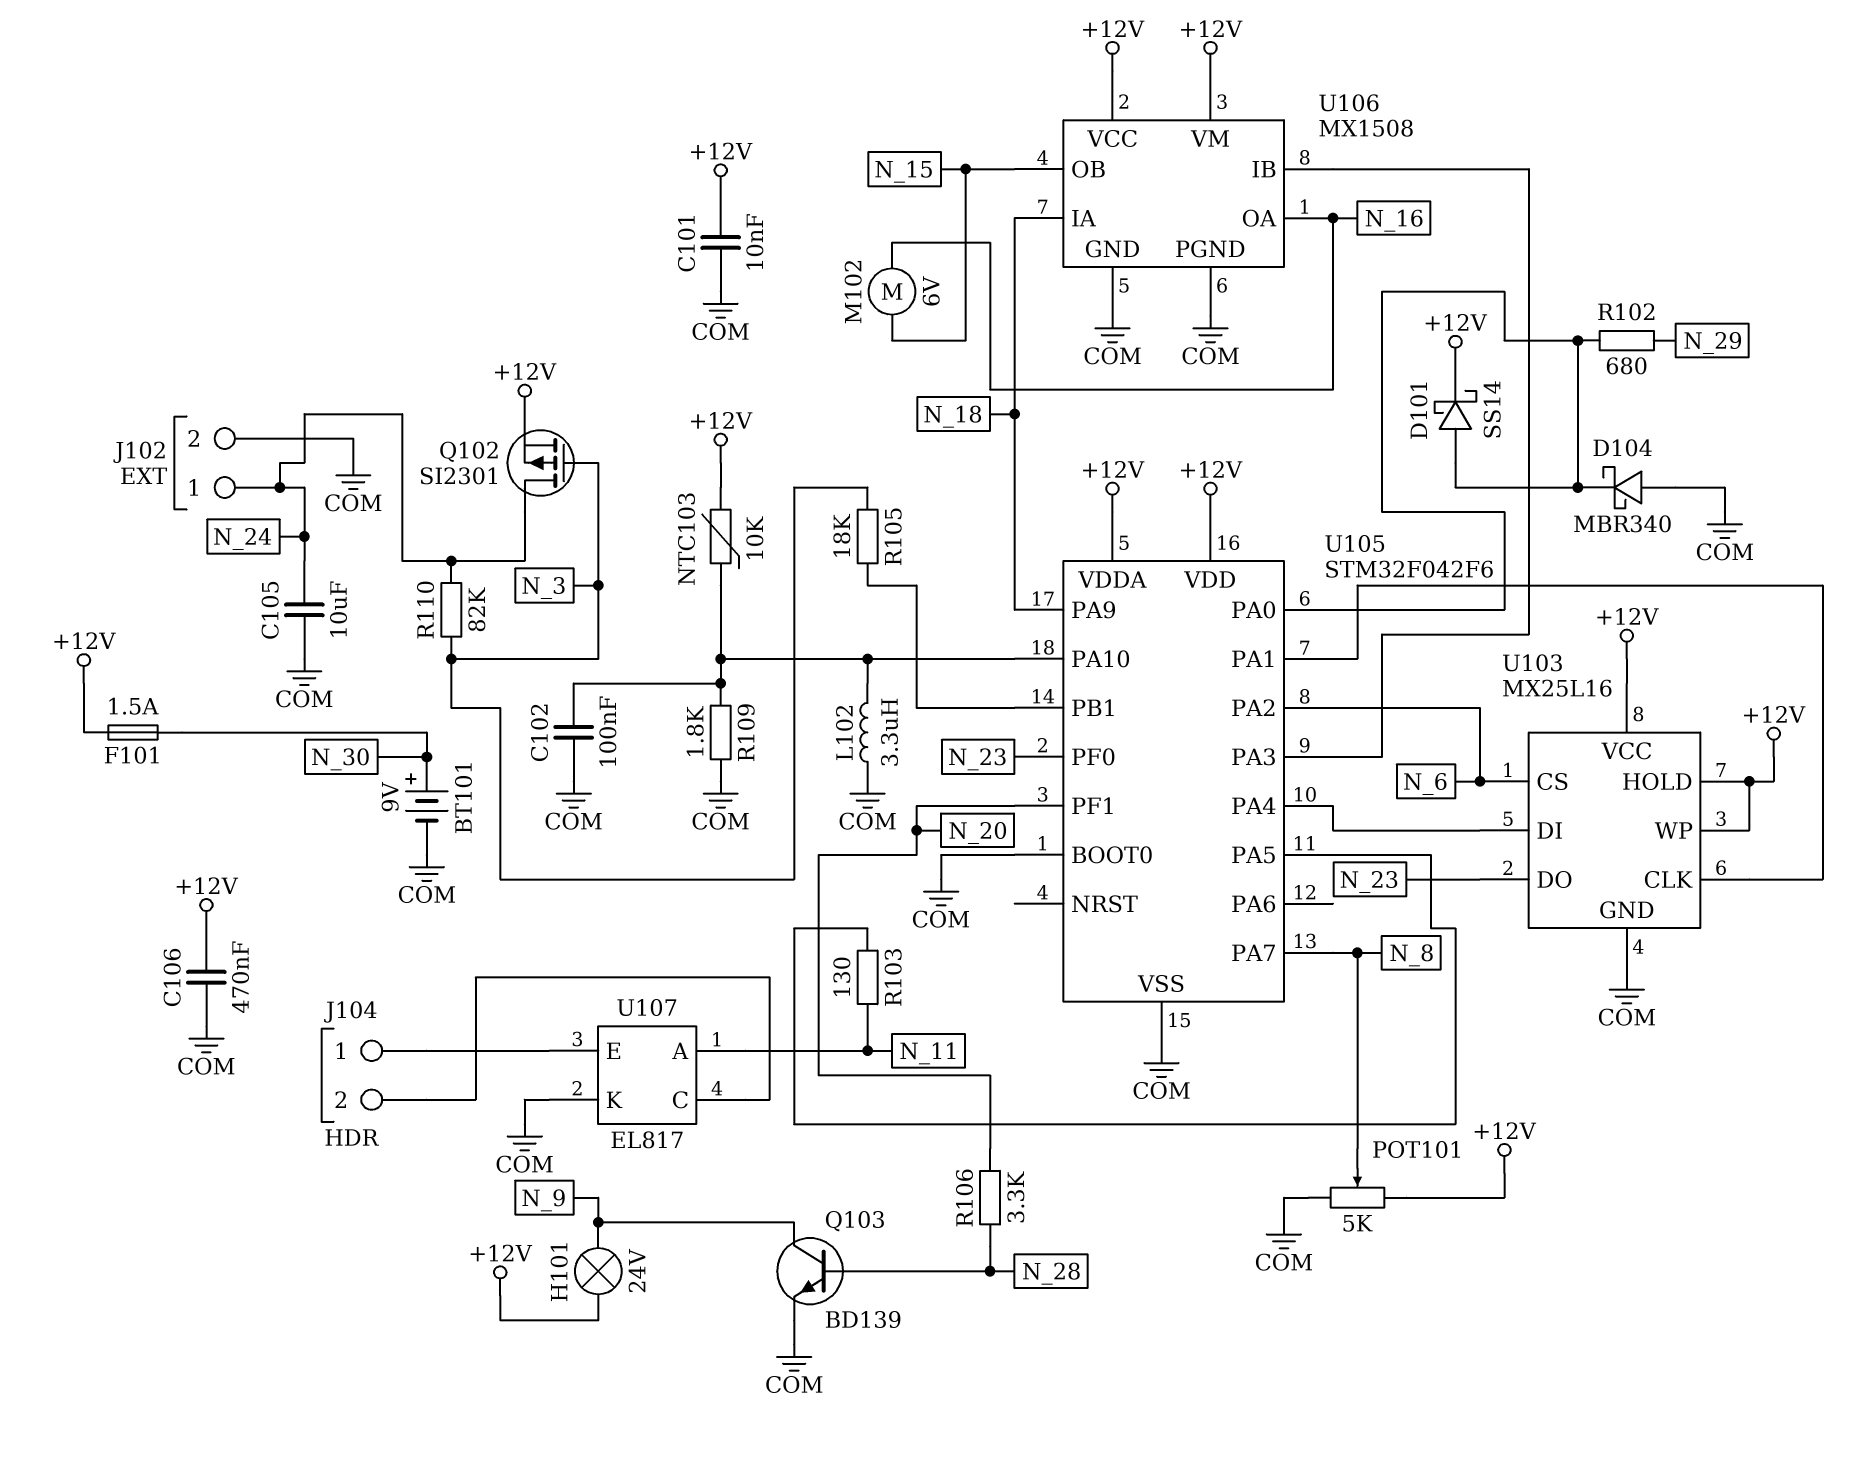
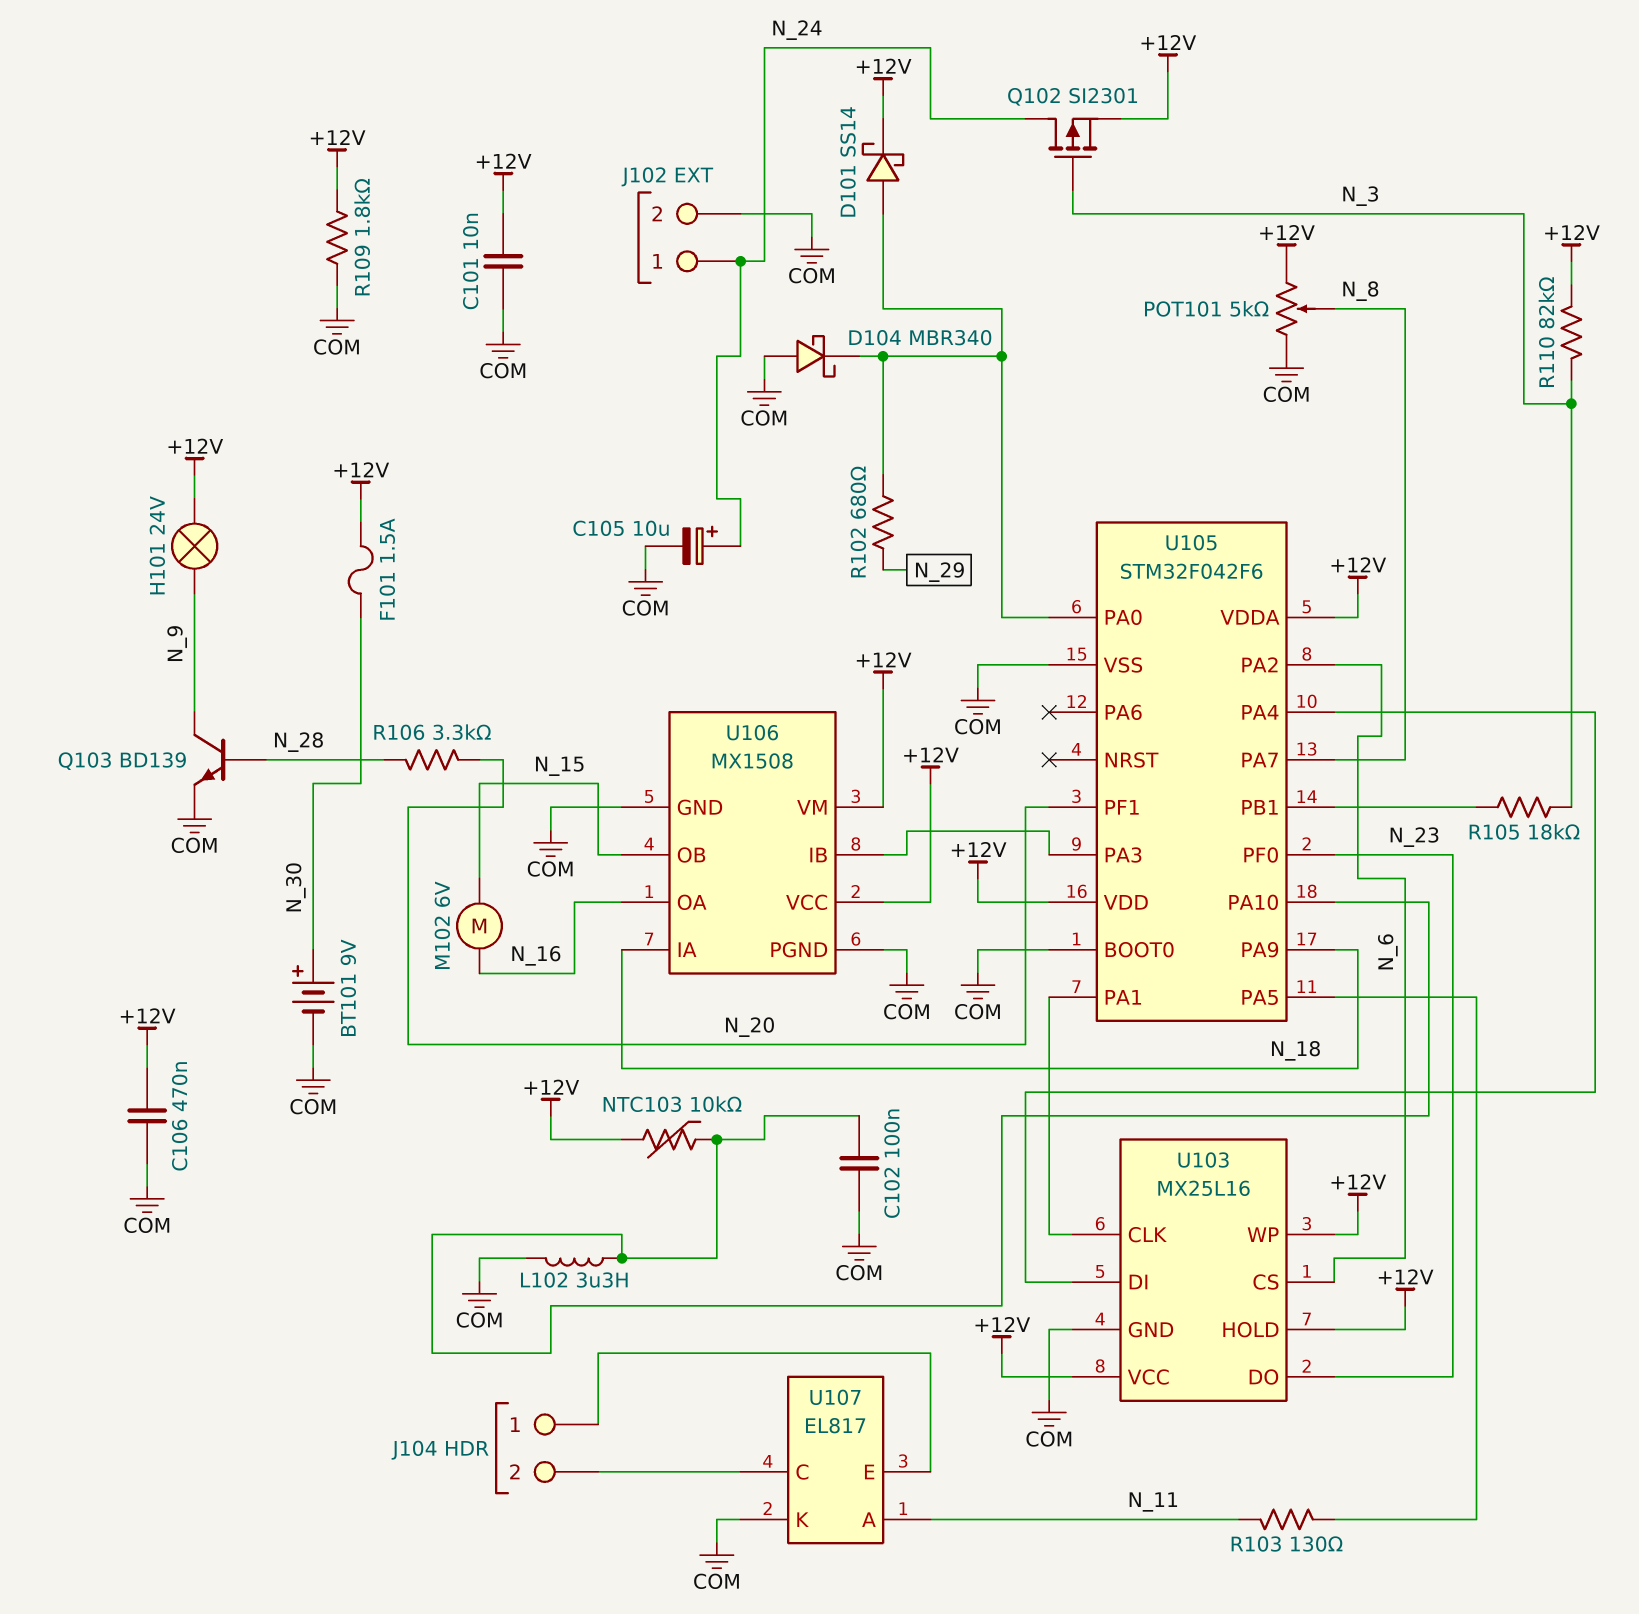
C105: 10uF (COM, N_24) -> 10uF (plus N_24, minus COM)
R109: 1.8k (COM, U105/PA10) -> 1.8k (+12V, COM)
R110: 82k (N_3, N_24) -> 82k (+12V, N_3)

